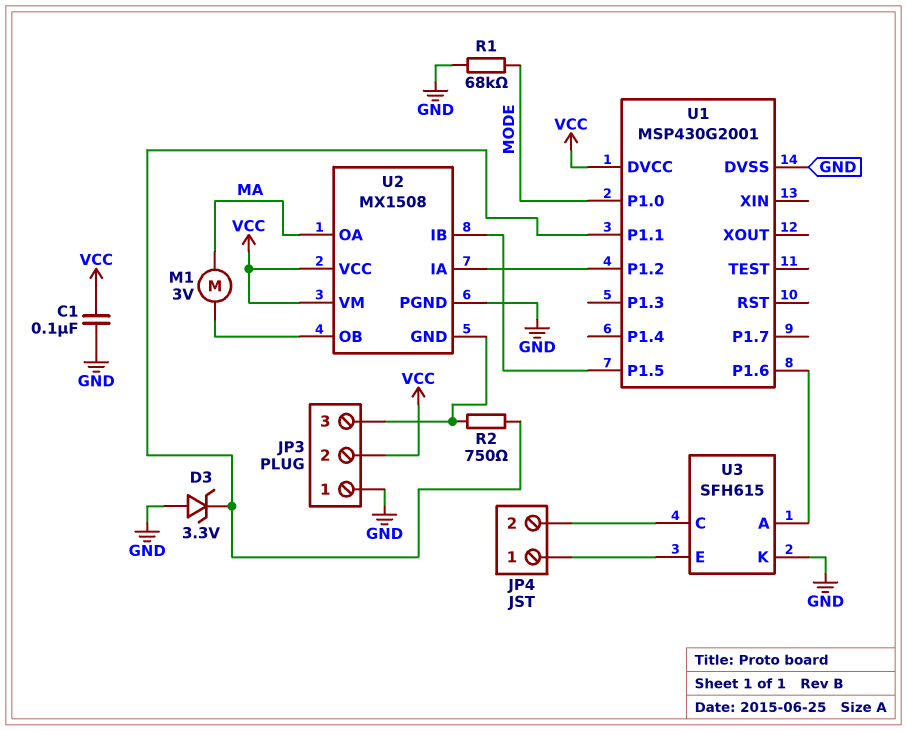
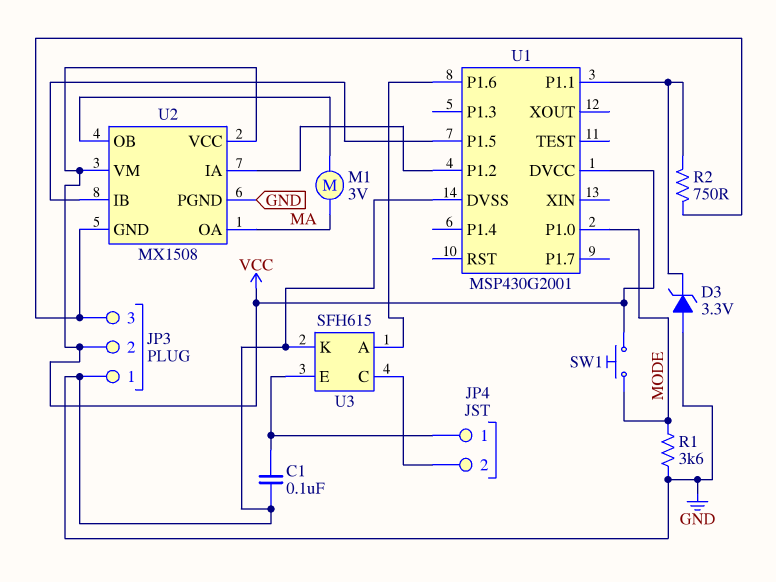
C1: 100nF (GND, VCC) -> 100nF (GND, JP4/1)
R1: 68k (GND, MODE) -> 3.6k (GND, MODE)
SW1: none -> button (MODE, VCC)

